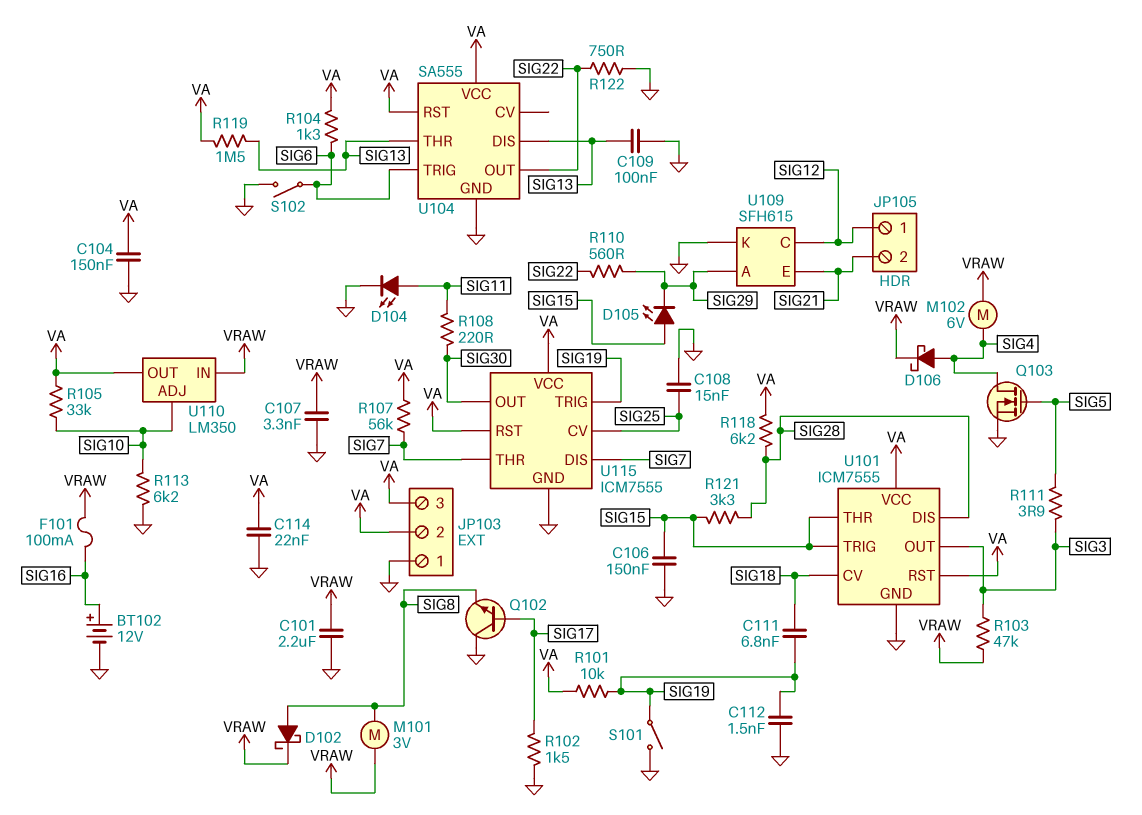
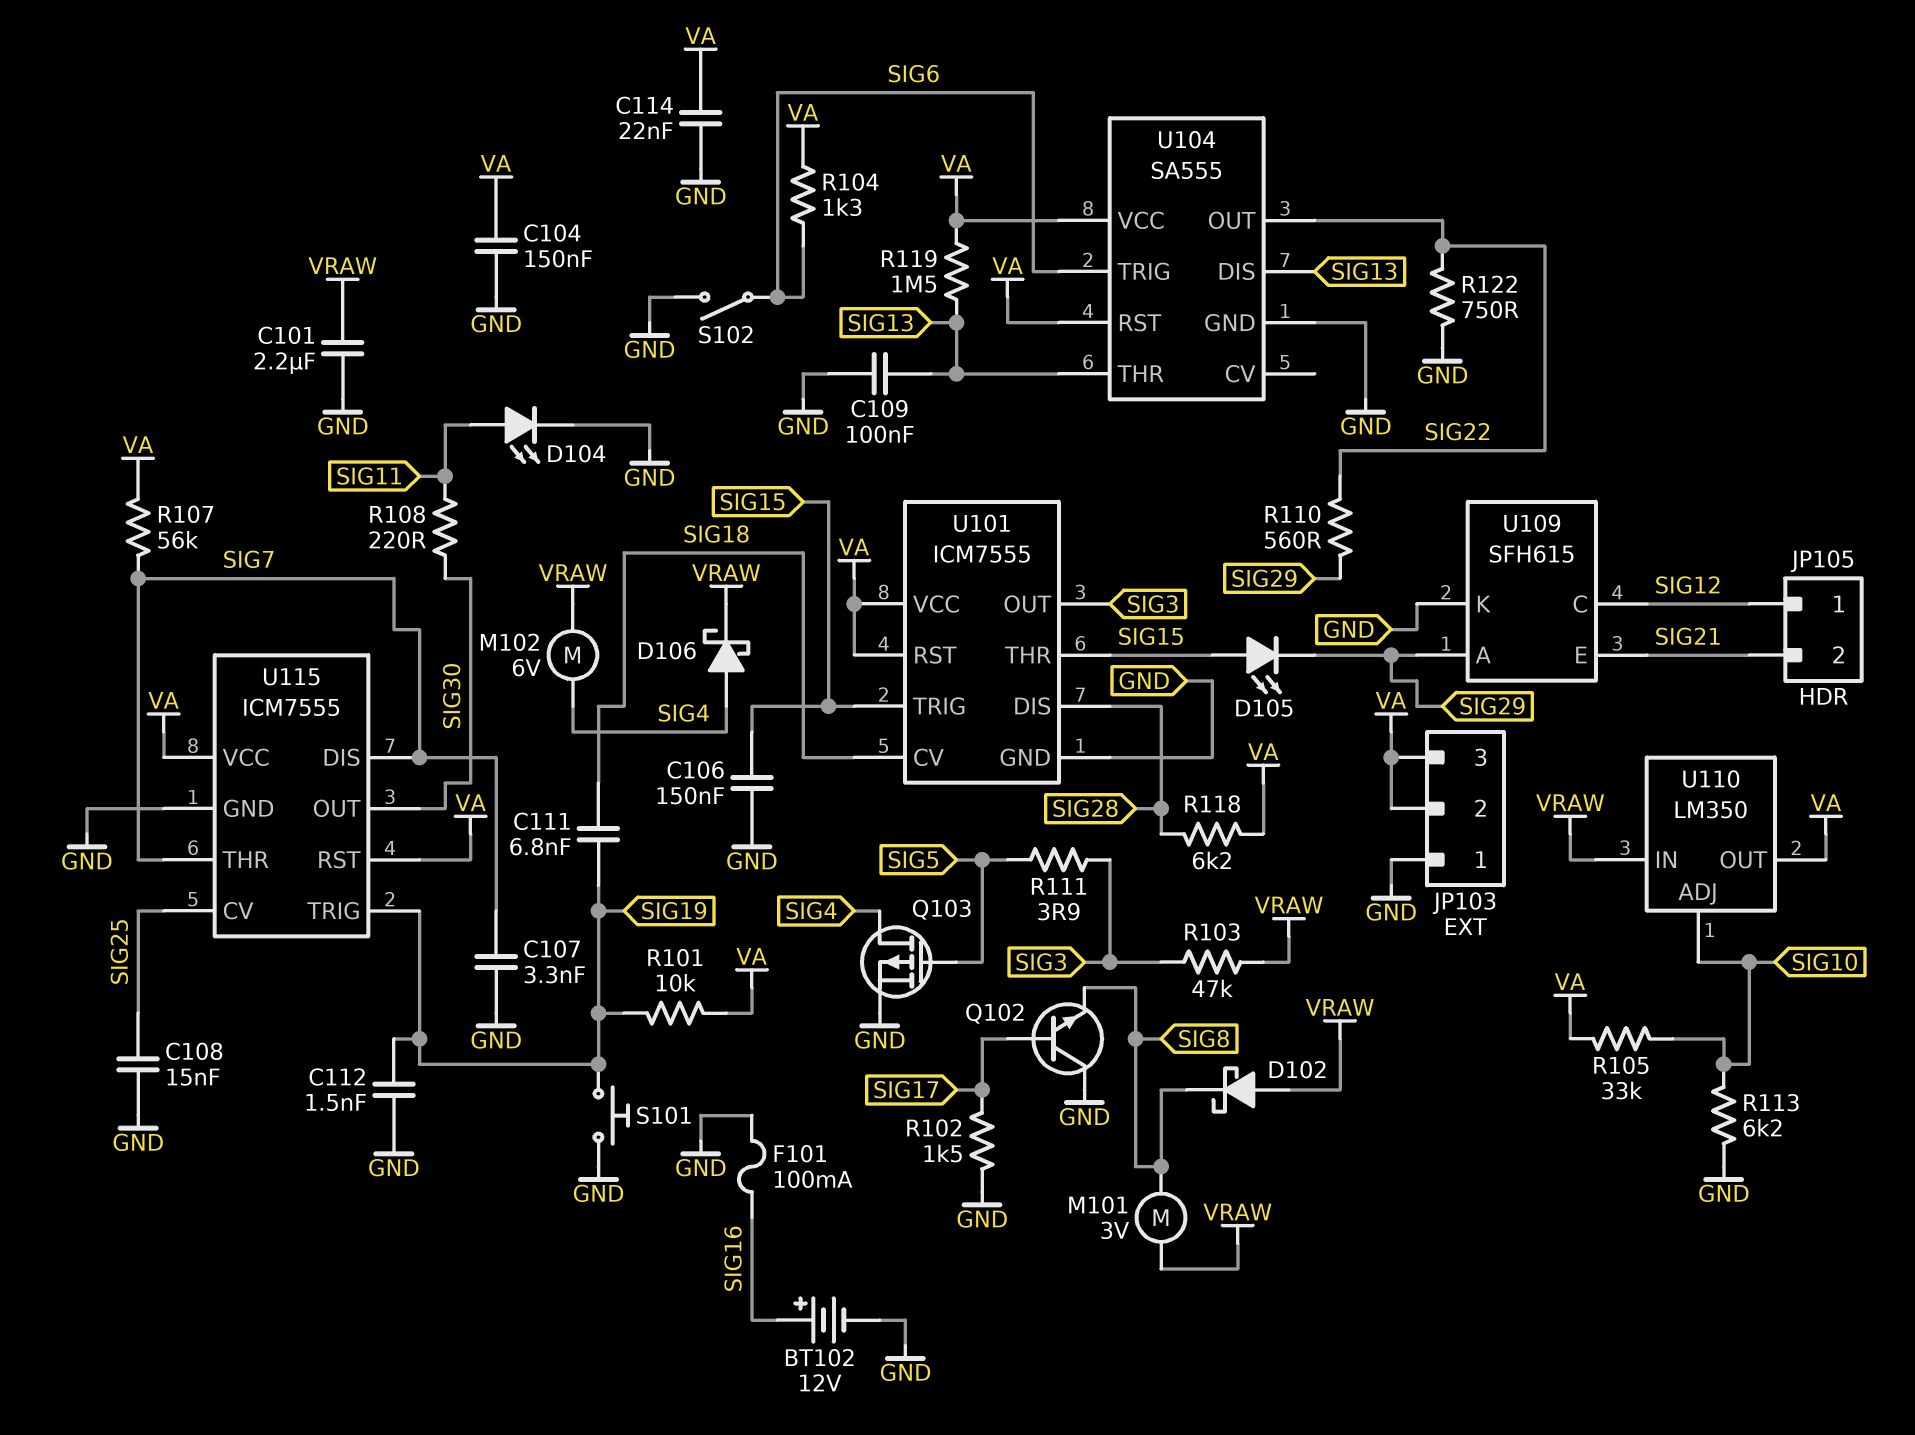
C107: 3.3nF (GND, VRAW) -> 3.3nF (GND, SIG7)
D102: schottky (A SIG8, K VRAW) -> schottky (A VRAW, K SIG8)
F101: 100mA (SIG16, VRAW) -> 100mA (GND, SIG16)
Q103: NMOS (G SIG5, D SIG4, S GND) -> PMOS (G SIG5, D SIG4, S GND)
R121: 3.3k (SIG15, SIG28) -> none
S101: switch (GND, SIG19) -> button (GND, SIG19)

